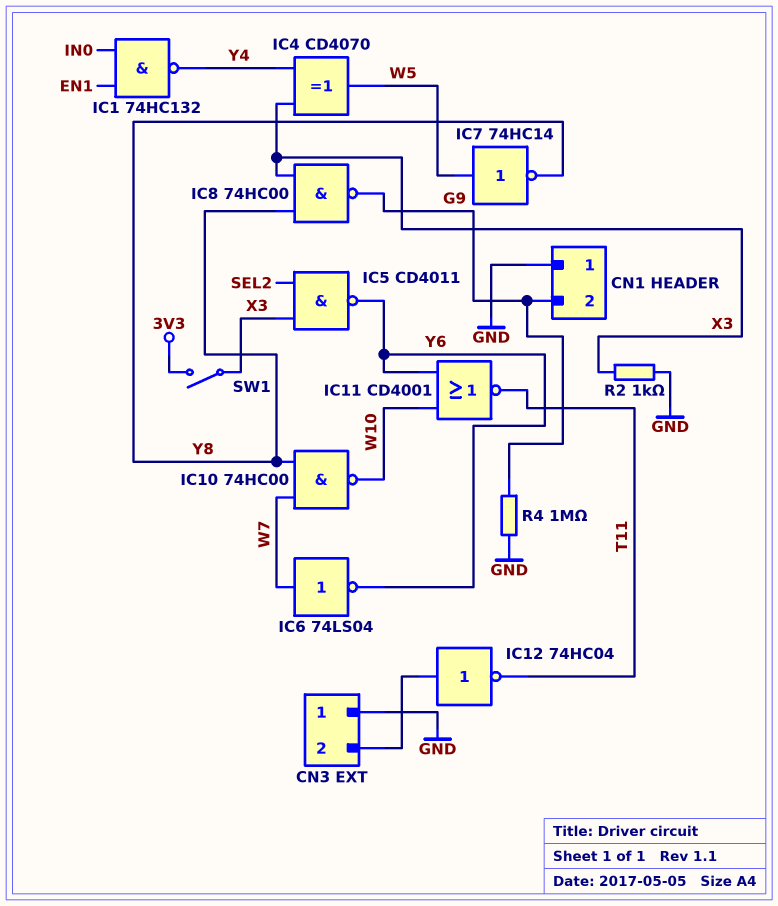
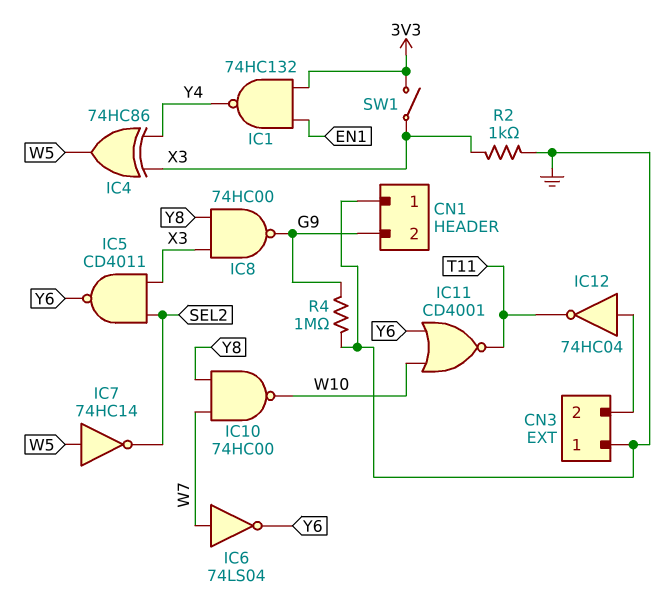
IC1: NAND 74HC132 (in EN1, in IN0, out Y4) -> NAND 74HC132 (in 3V3, in EN1, out Y4)
IC4: XOR CD4070 (in X3, in Y4, out W5) -> XOR 74HC86 (in X3, in Y4, out W5)
IC7: NOT 74HC14 (in W5, out Y8) -> NOT 74HC14 (in W5, out SEL2)

